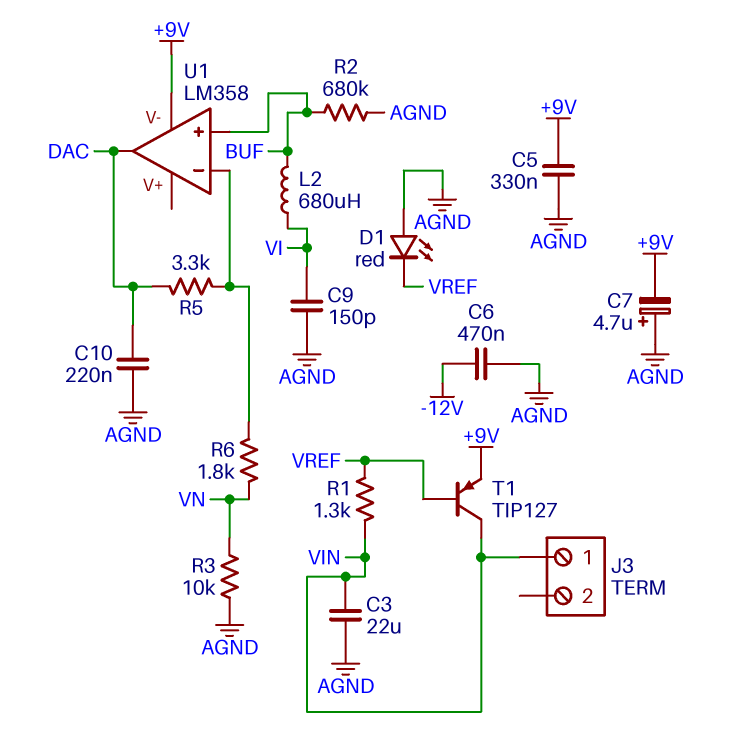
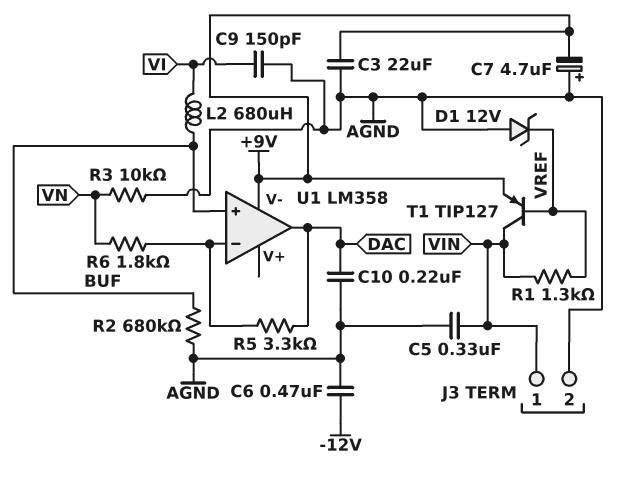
C3: 22uF (AGND, VIN) -> 22uF (+9V, AGND)
C5: 330nF (+9V, AGND) -> 330nF (AGND, VIN)
D1: LED red (A AGND, K VREF) -> zener 12V (A AGND, K VREF)
J3 pin 2: none -> AGND

